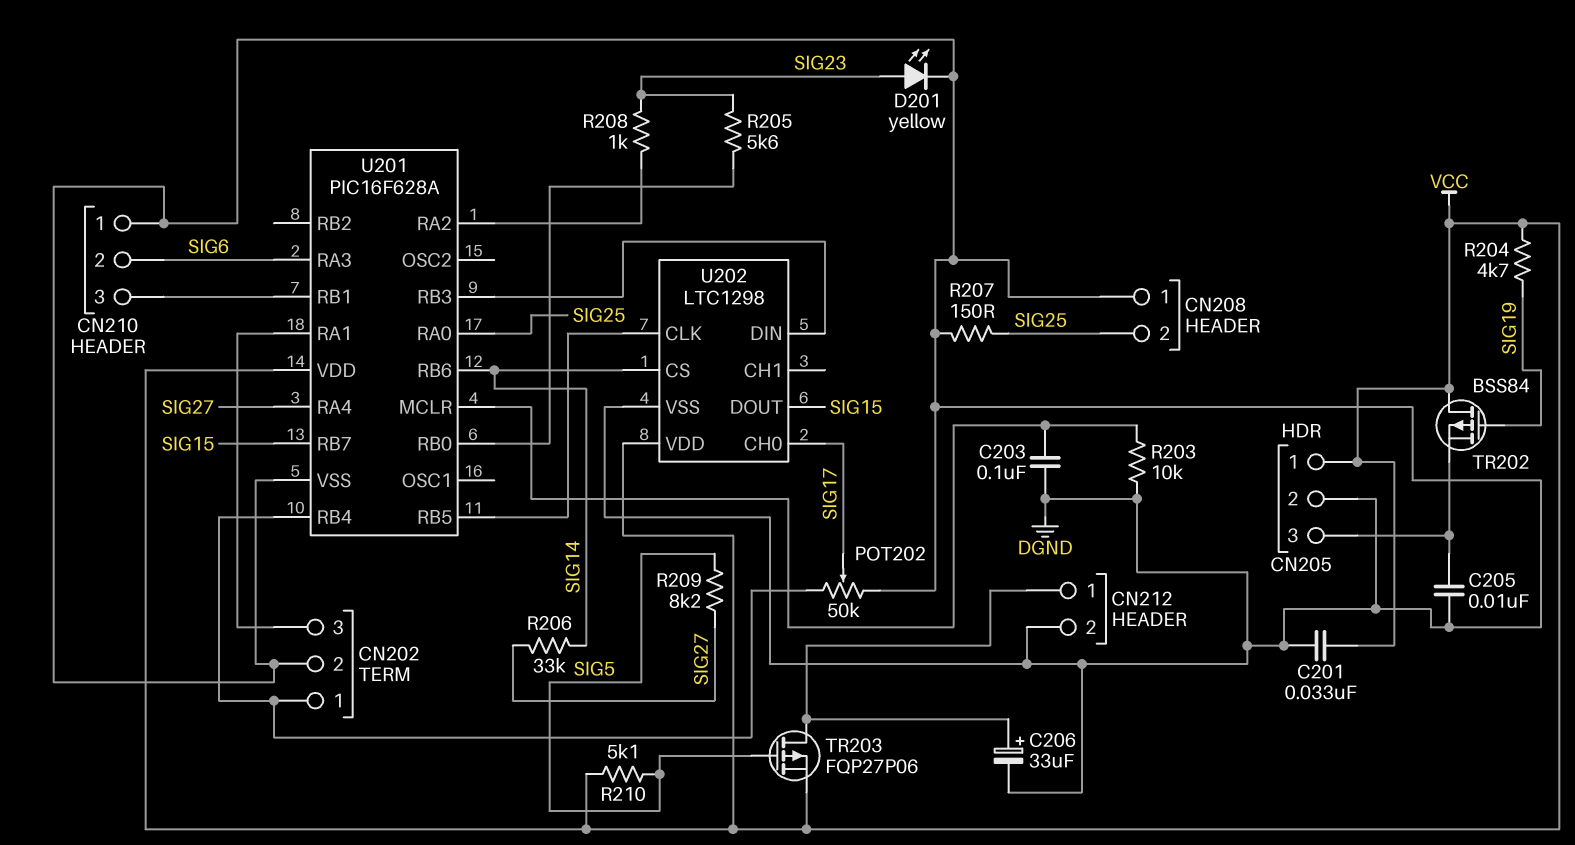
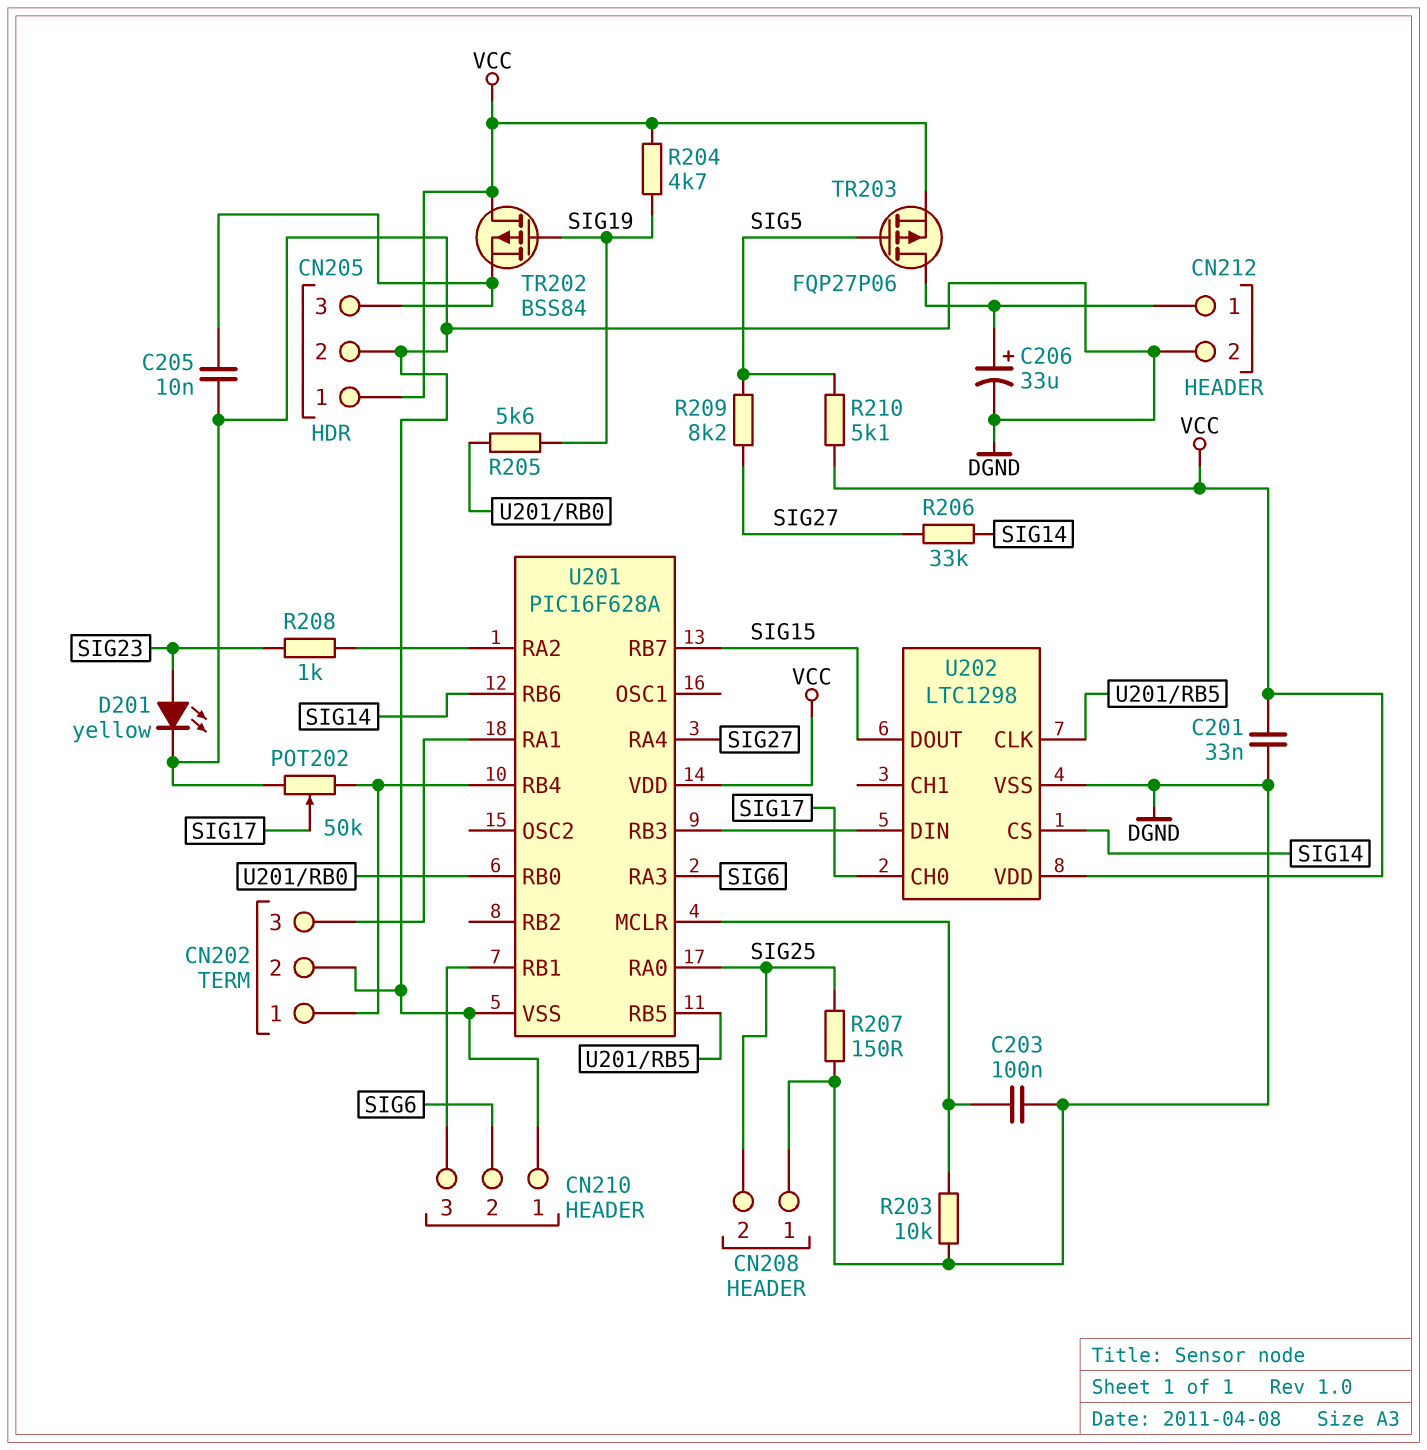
R205: 5.6k (SIG23, U201/RB0) -> 5.6k (SIG19, U201/RB0)

